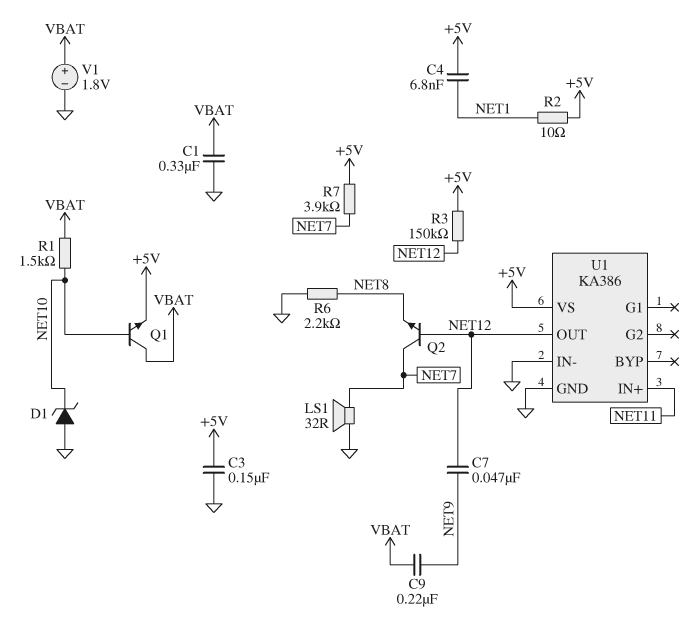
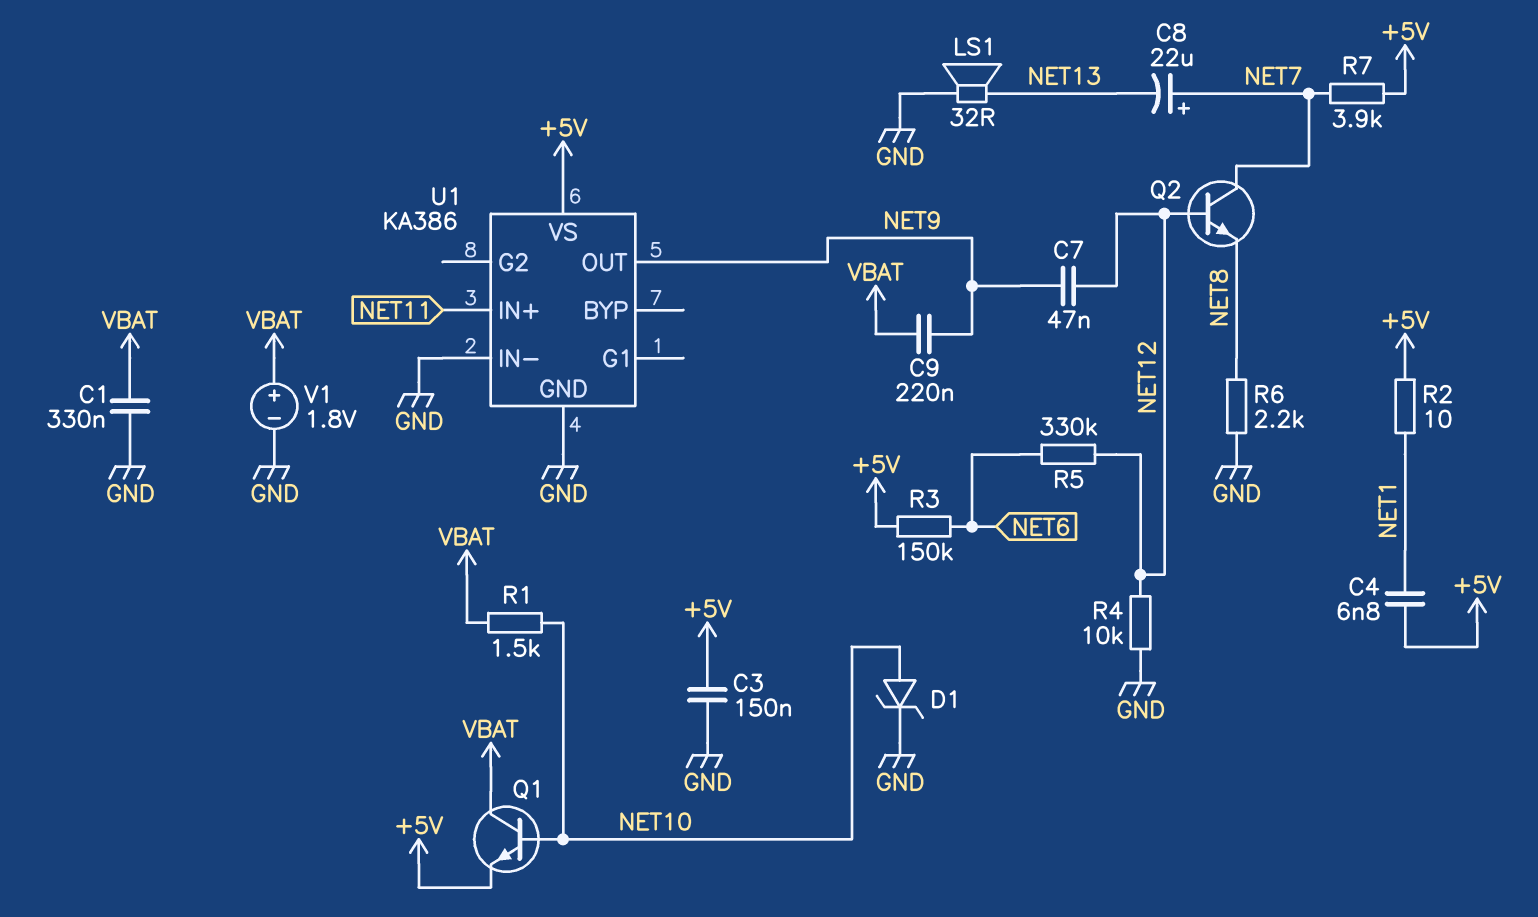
C8: none -> 22uF (plus NET7, minus NET13)
D1: zener (A GND, K NET10) -> zener (A NET10, K GND)
LS1: speaker 32R (GND, NET7) -> speaker 32R (GND, NET13)
R3: 150k (+5V, NET12) -> 150k (+5V, NET6)
R4: none -> 10k (GND, NET12)
R5: none -> 330k (NET6, NET12)
U1 pin OUT: NET12 -> NET9

